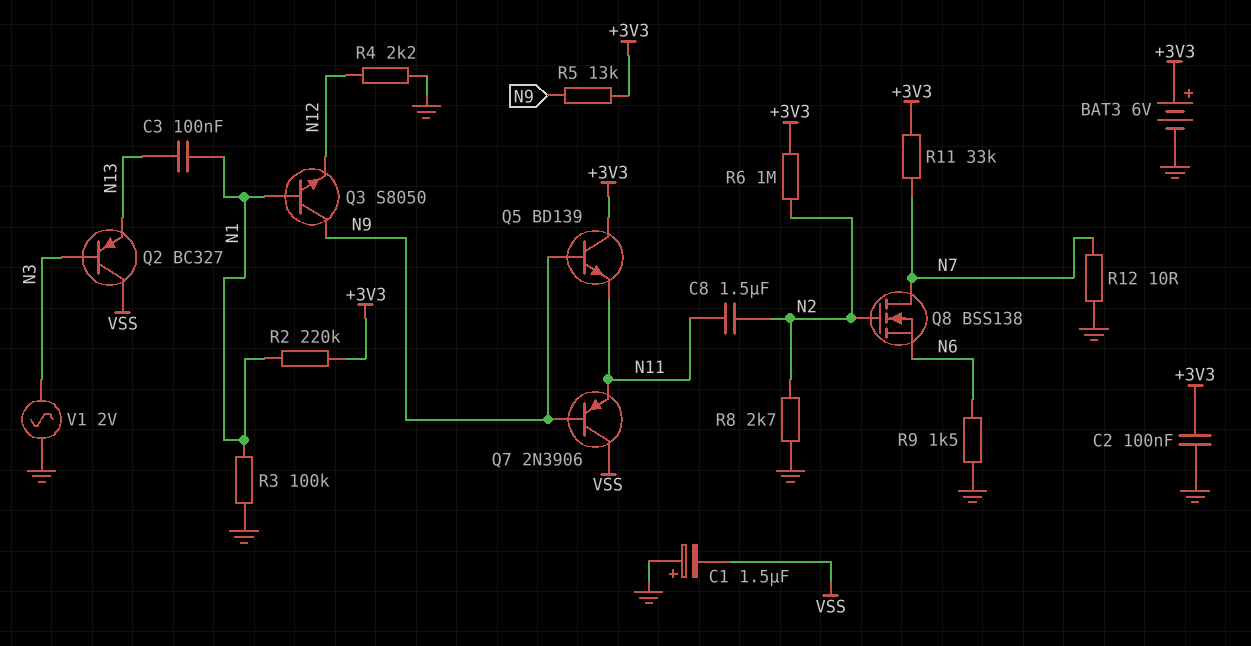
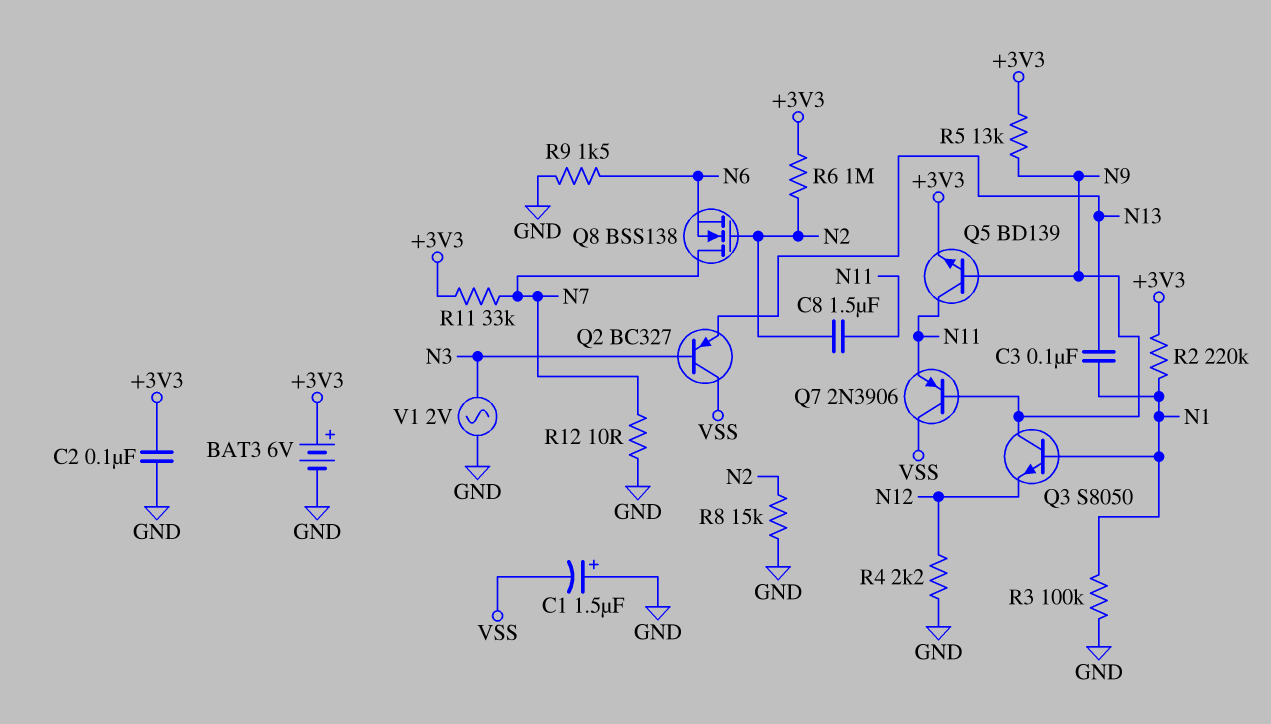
Q5: NPN BD139 (B N9, C +3V3, E N11) -> NPN BD139 (B N9, C N11, E +3V3)
R8: 2.7k (GND, N2) -> 15k (GND, N2)

